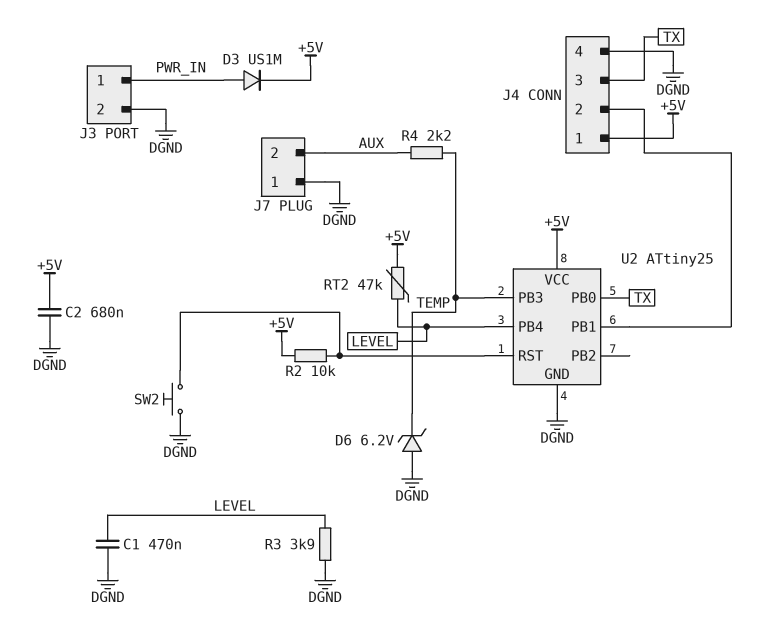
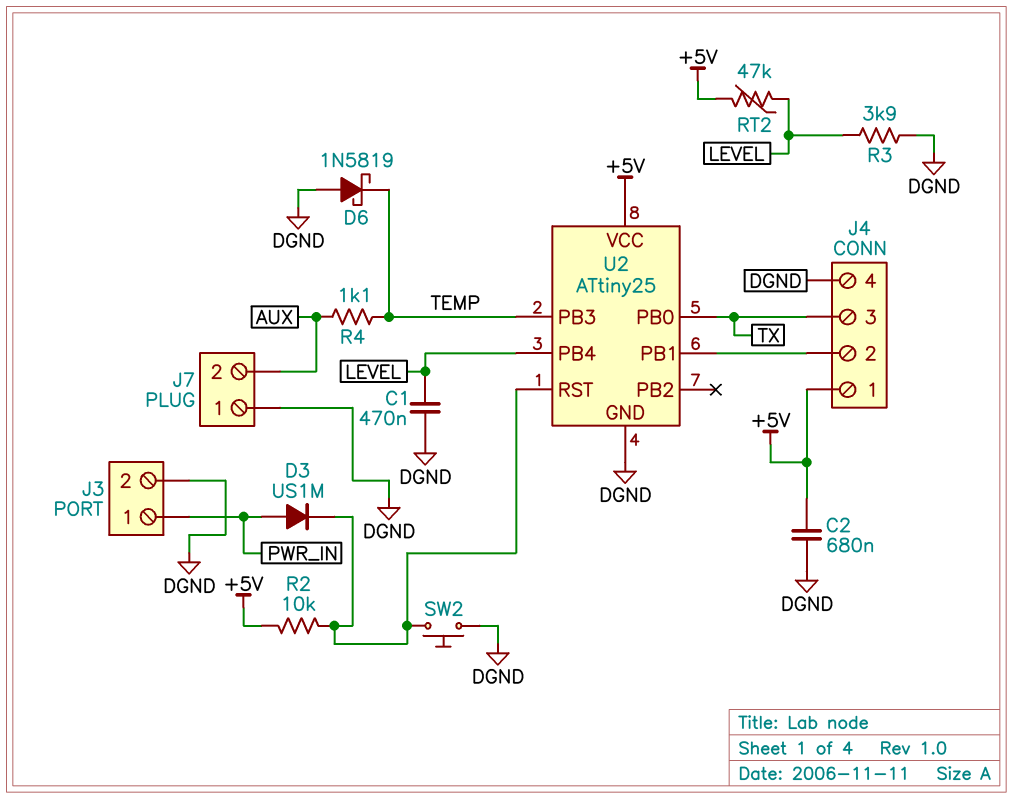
D3: diode US1M (A PWR_IN, K +5V) -> diode US1M (A PWR_IN, K U2/RST)
D6: zener 6.2V (A DGND, K TEMP) -> schottky 1N5819 (A DGND, K TEMP)
R4: 2.2k (AUX, TEMP) -> 1.1k (AUX, TEMP)

